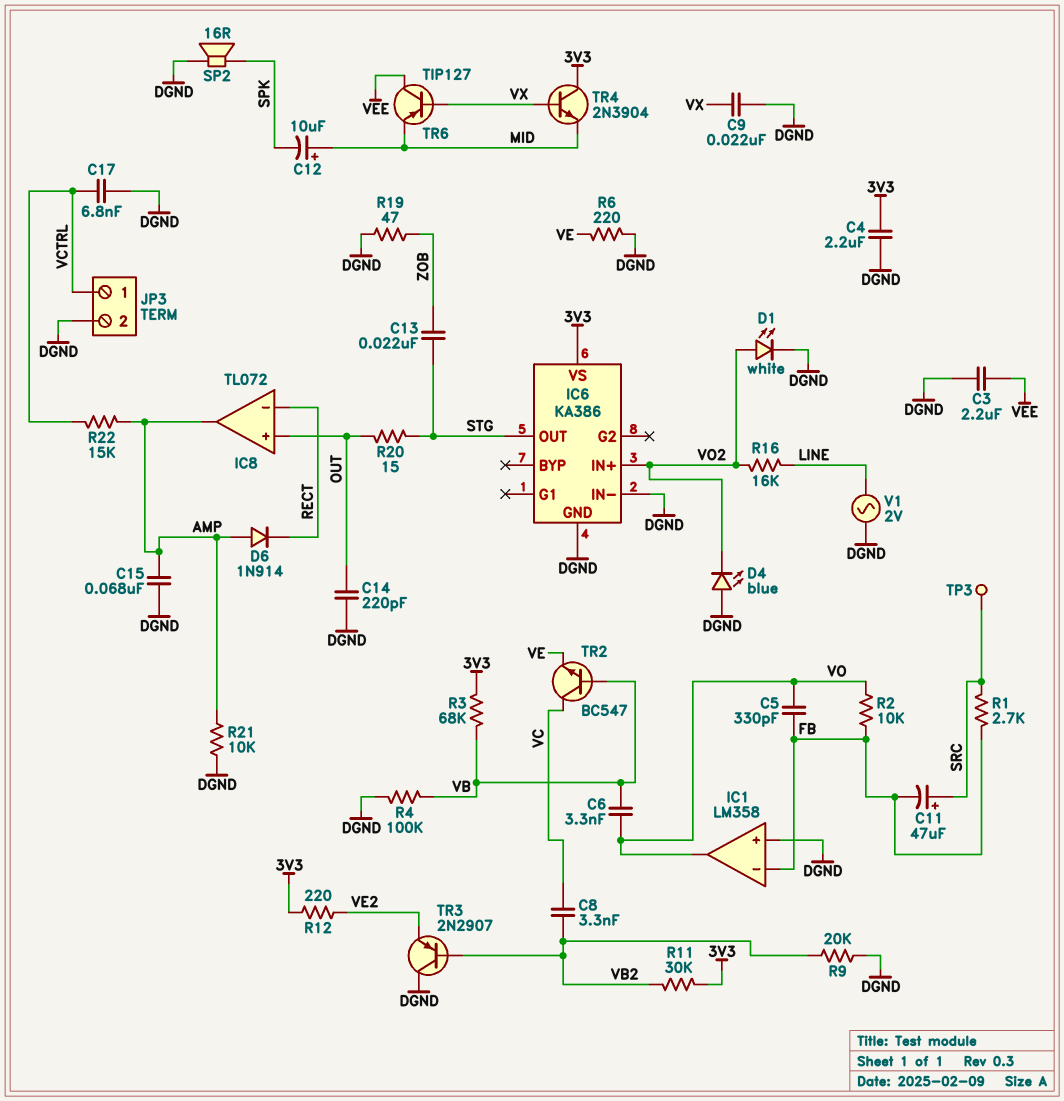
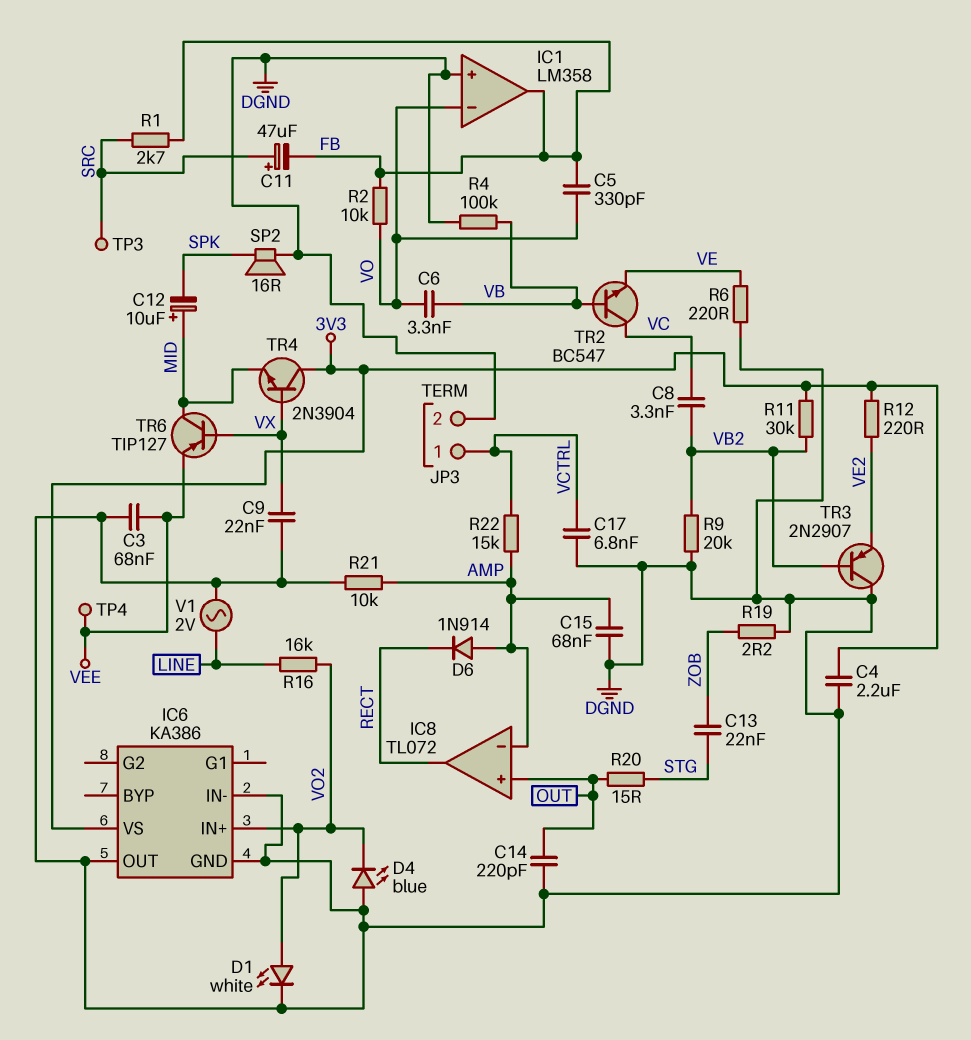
C3: 2.2uF (DGND, VEE) -> 68nF (DGND, VEE)
IC1 pin in-: FB -> VO
IC1 pin out: VO -> FB
IC6 pin OUT: STG -> DGND
IC8 pin in-: RECT -> AMP
IC8 pin out: AMP -> RECT
R3: 68k (3V3, VB) -> none
R19: 47 (DGND, ZOB) -> 2.2 (DGND, ZOB)
TP4: none -> test point (VEE)
TR6: PNP TIP127 (B VX, C VEE, E MID) -> PNP TIP127 (B VX, C MID, E VEE)

